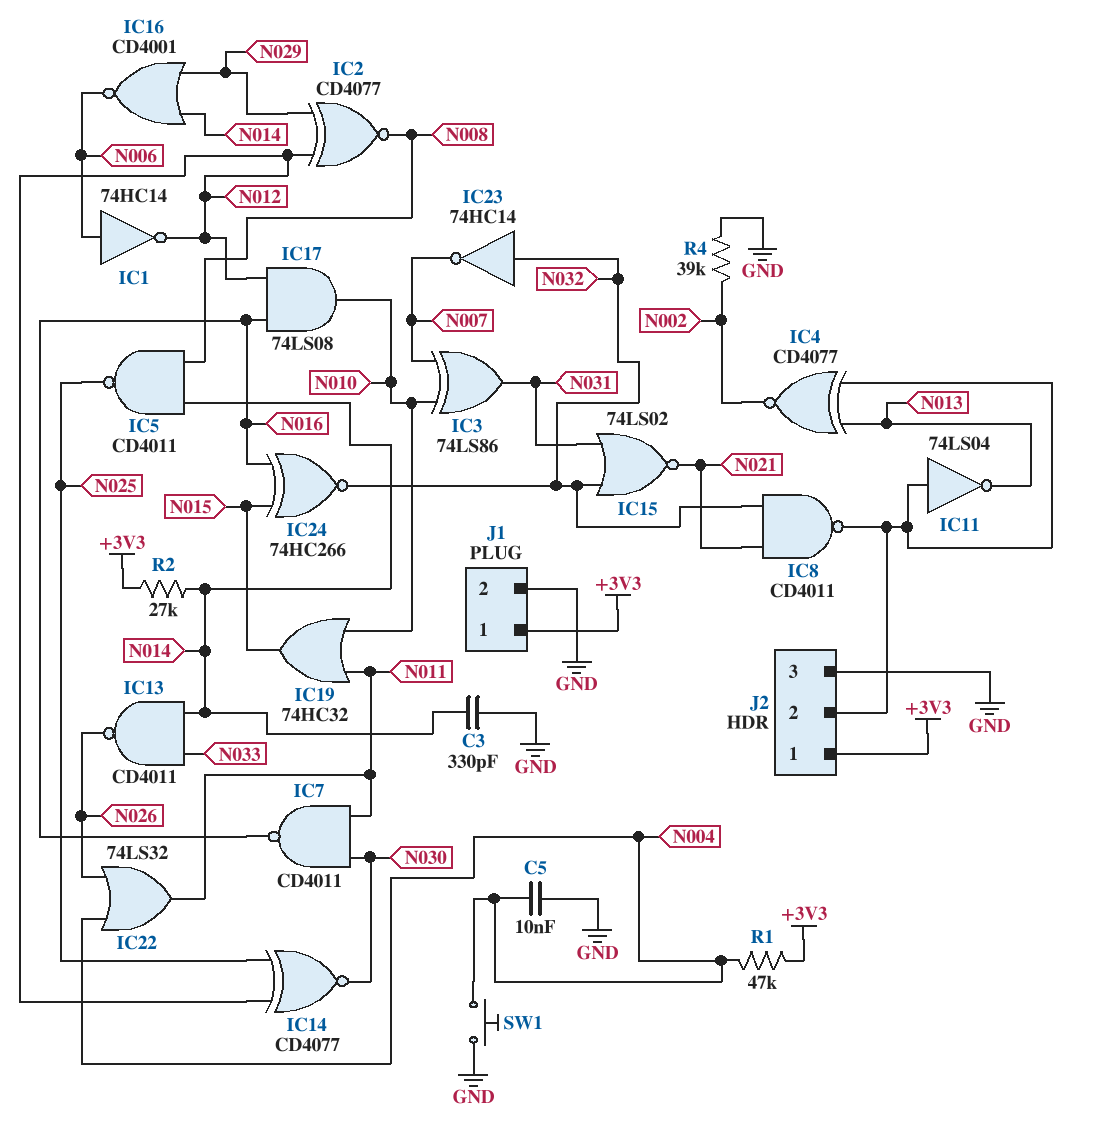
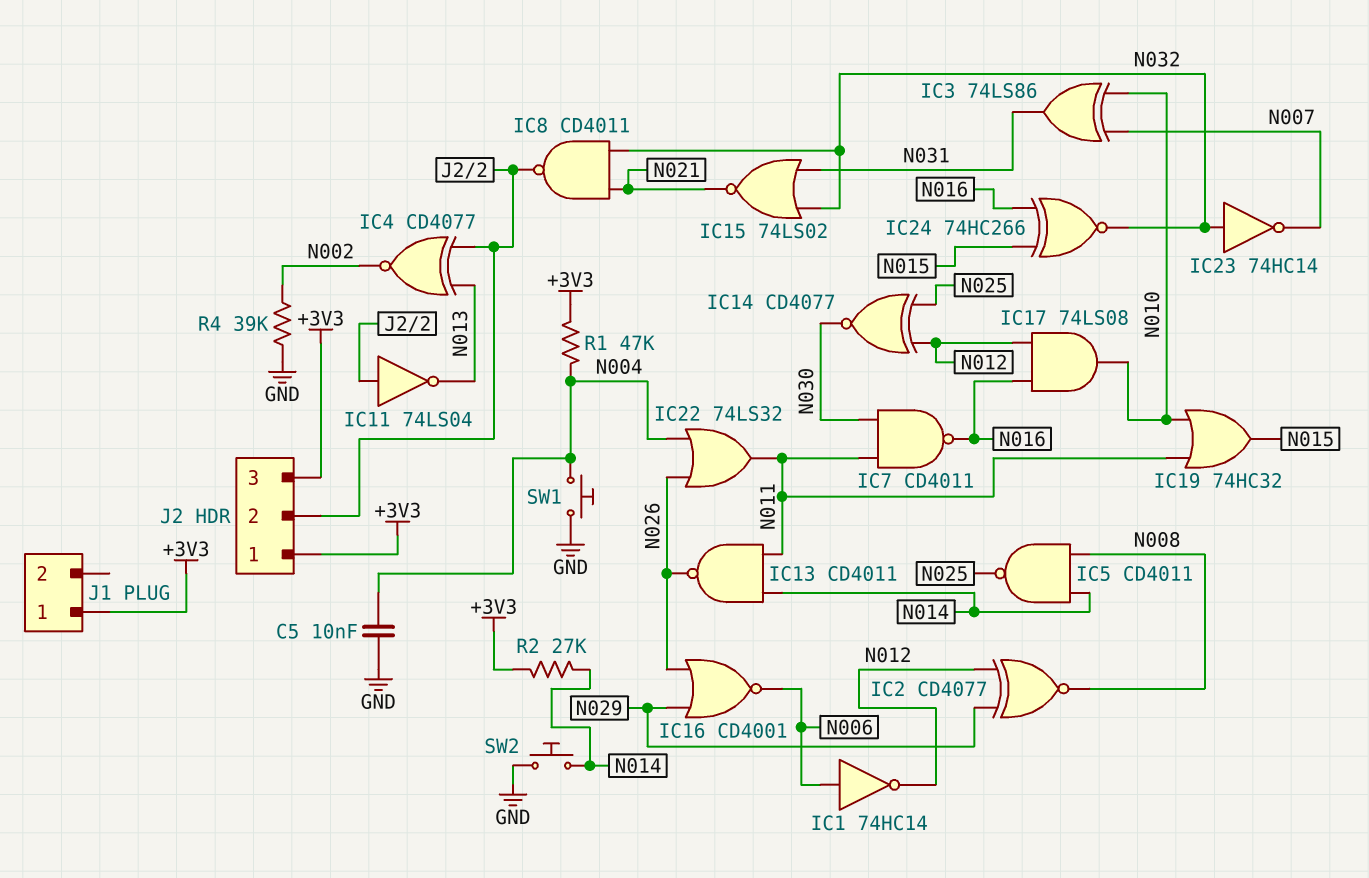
C3: 330pF (GND, N014) -> none
IC13: NAND CD4011 (in N014, in N033, out N026) -> NAND CD4011 (in N011, in N014, out N026)
IC16: NOR CD4001 (in N014, in N029, out N006) -> NOR CD4001 (in N026, in N029, out N006)
J1 pin 2: GND -> none
J2 pin 3: GND -> +3V3
SW2: none -> button (GND, N014)

